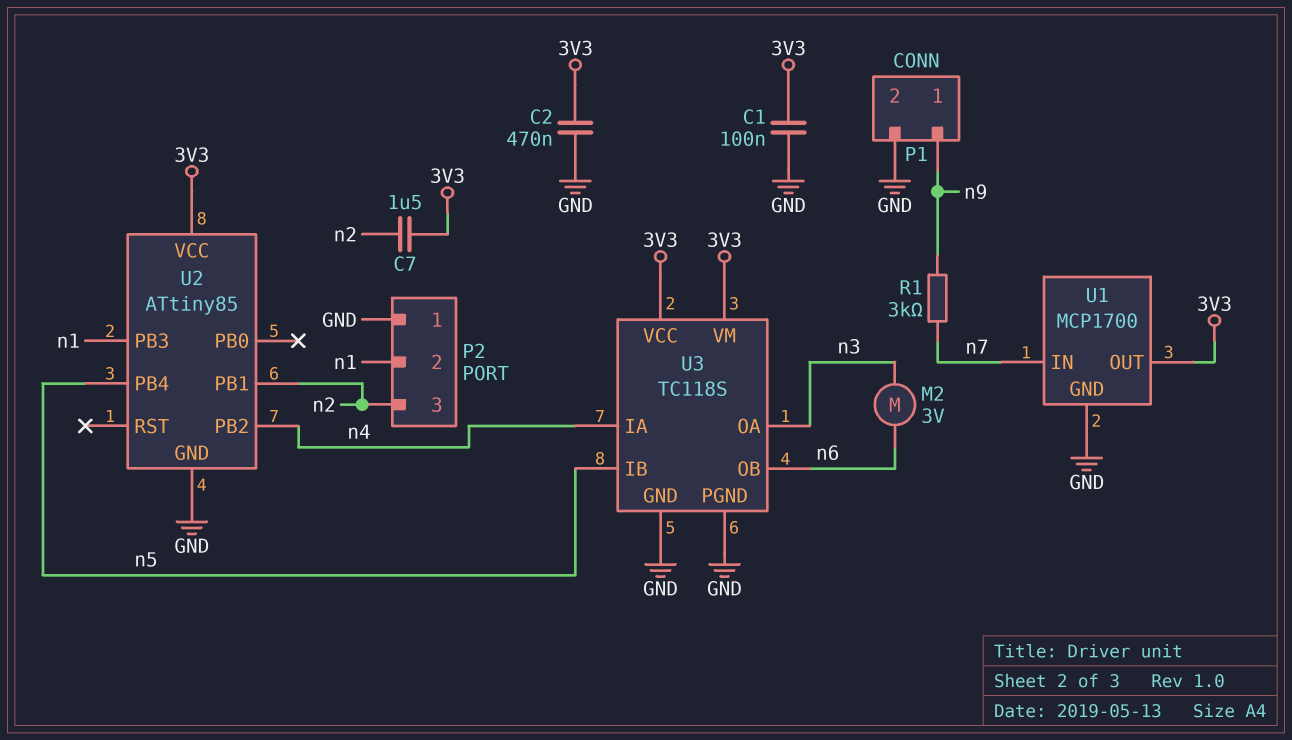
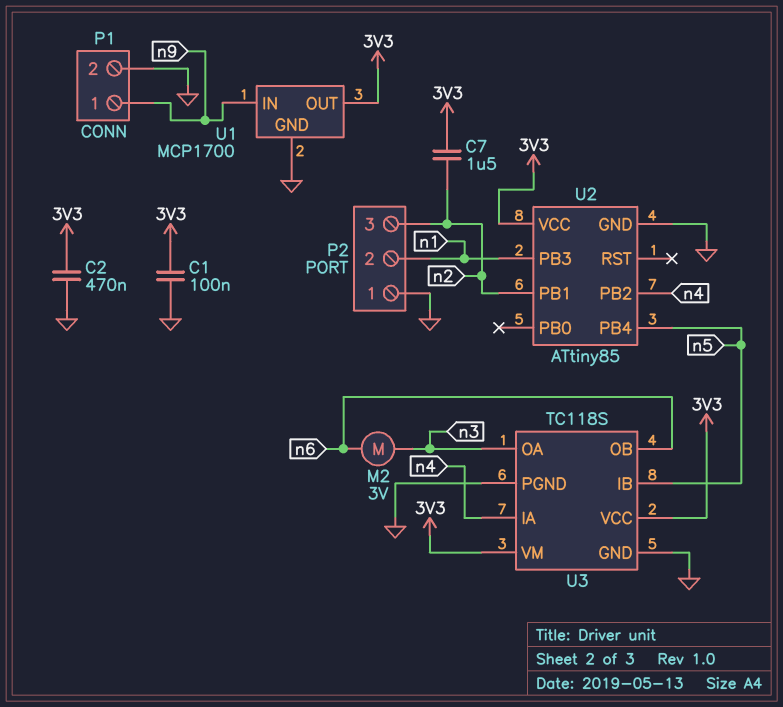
R1: 3k (n7, n9) -> none
U1 pin IN: n7 -> n9

